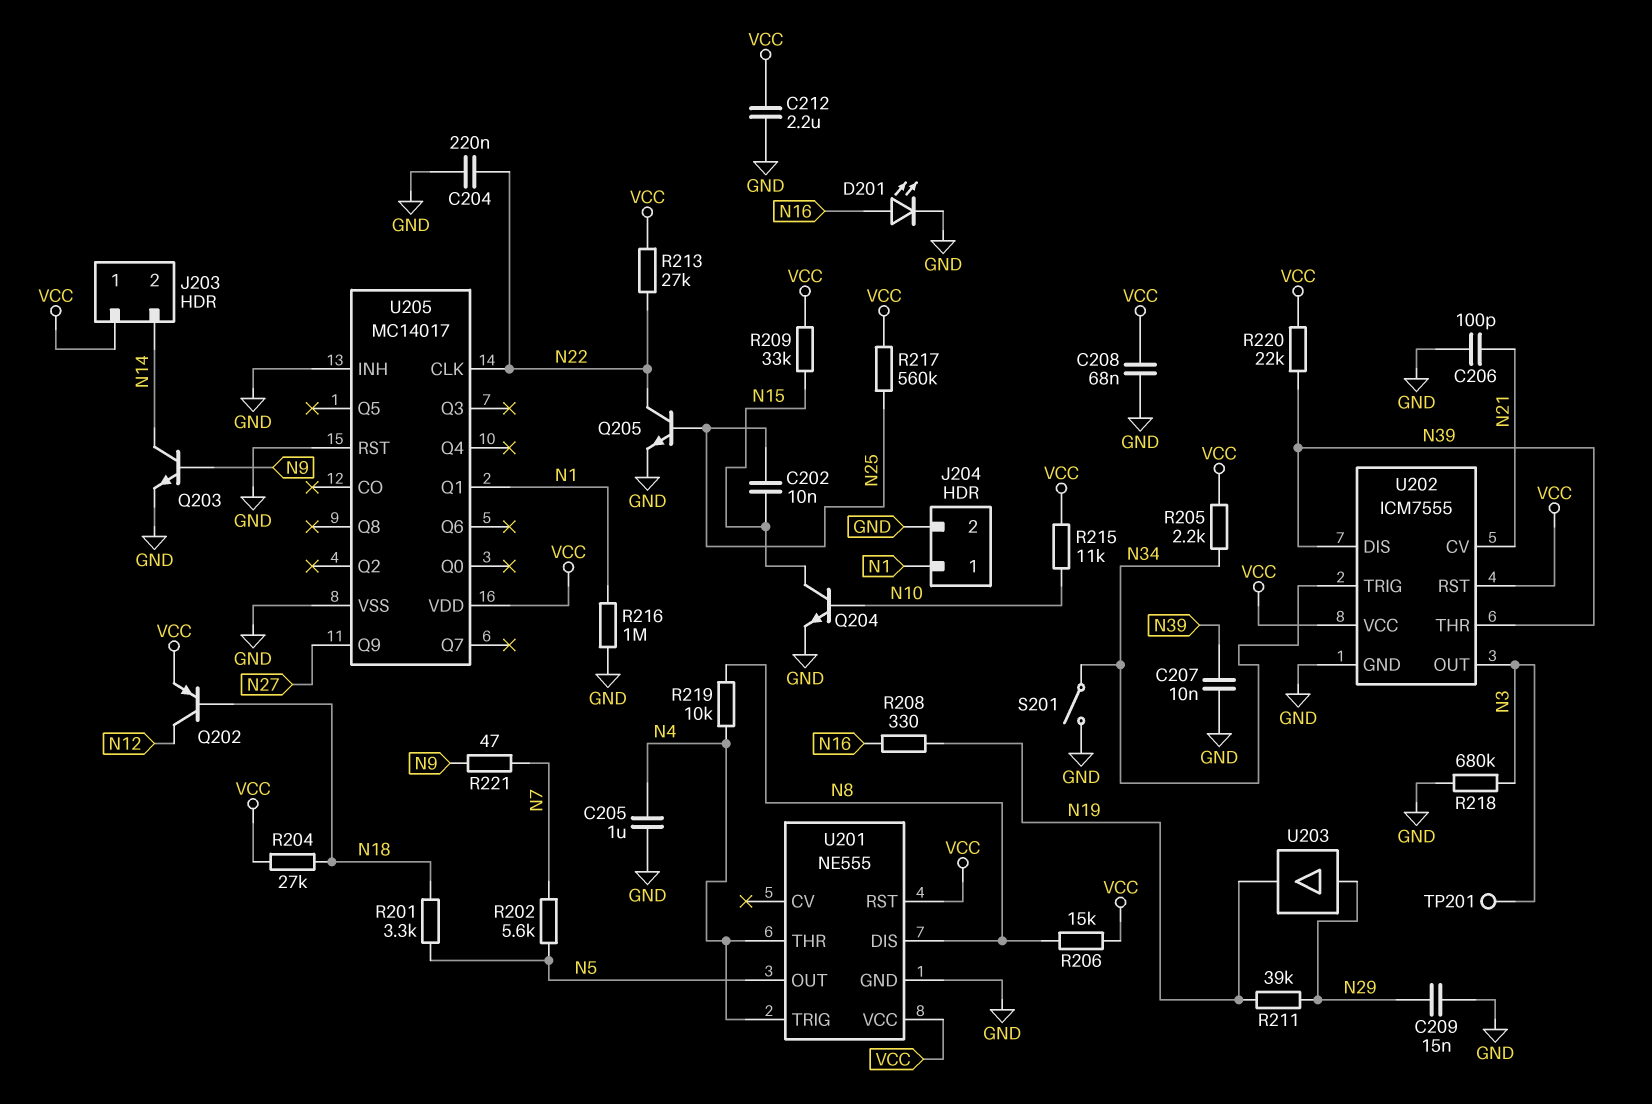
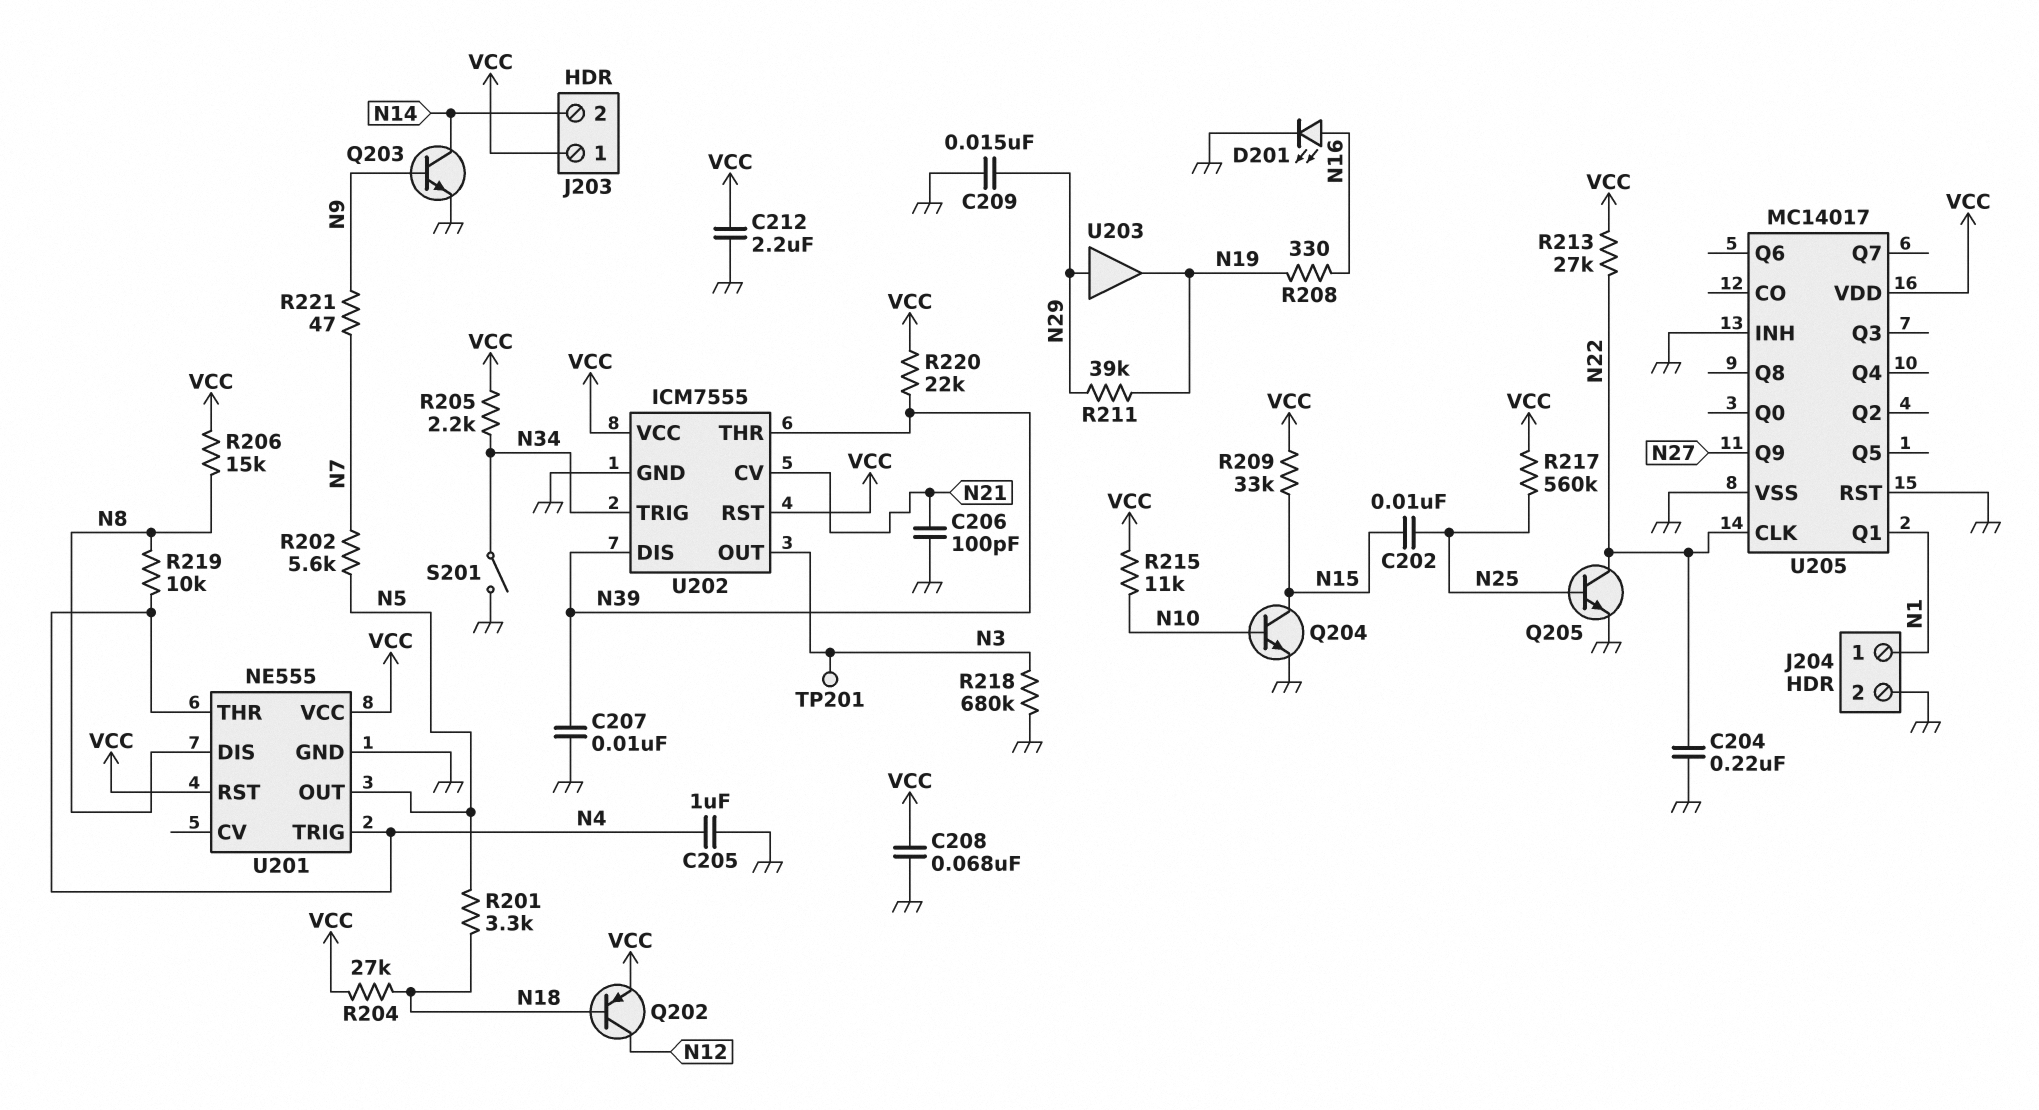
R216: 1M (GND, N1) -> none

